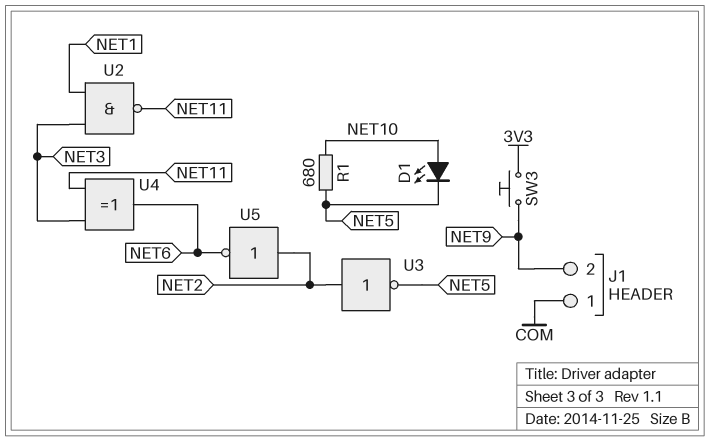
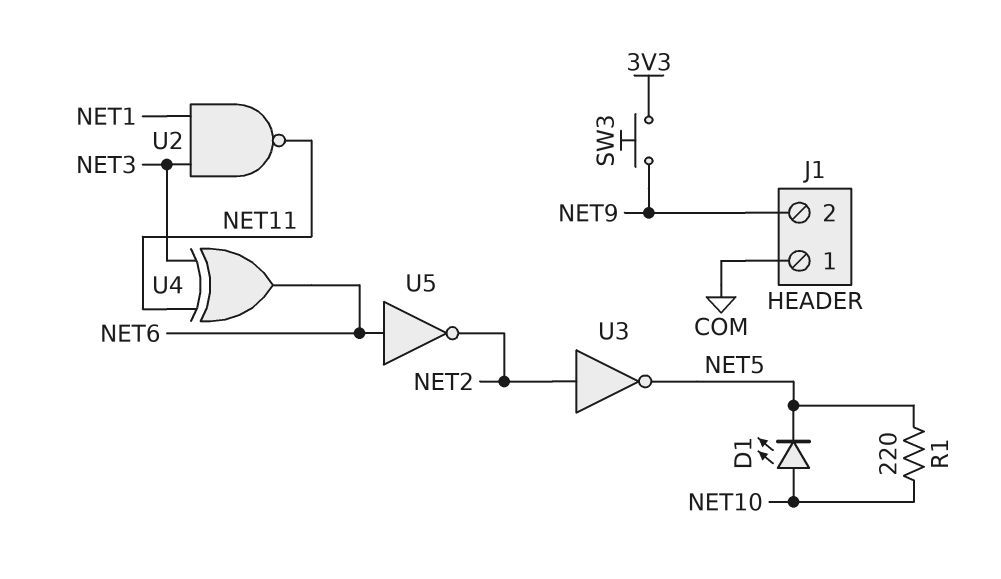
R1: 680 (NET5, NET10) -> 220 (NET5, NET10)
U5: NOT (in NET2, out NET6) -> NOT (in NET6, out NET2)

